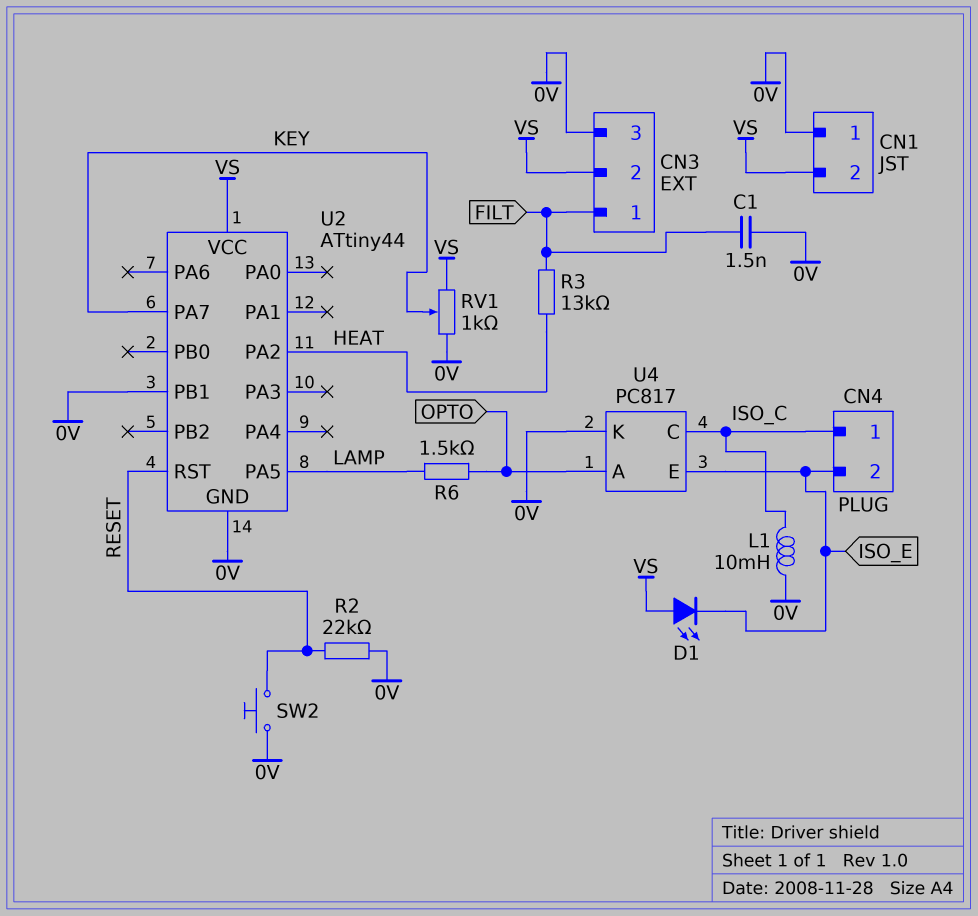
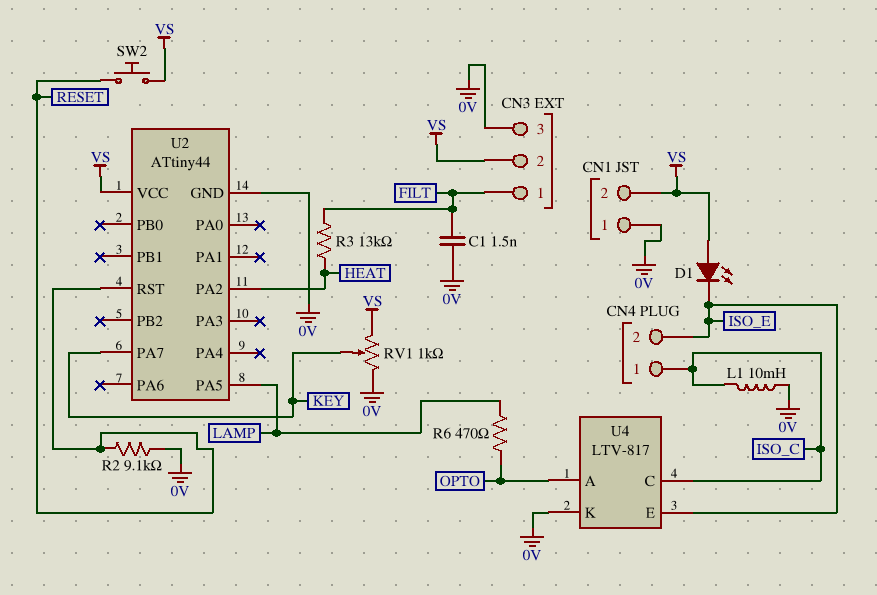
R2: 22k (0V, RESET) -> 9.1k (0V, RESET)
R6: 1.5k (LAMP, OPTO) -> 470 (LAMP, OPTO)
SW2: button (0V, RESET) -> button (RESET, VS)
U2 pin PB1: 0V -> none
U4: PC817 -> LTV-817

